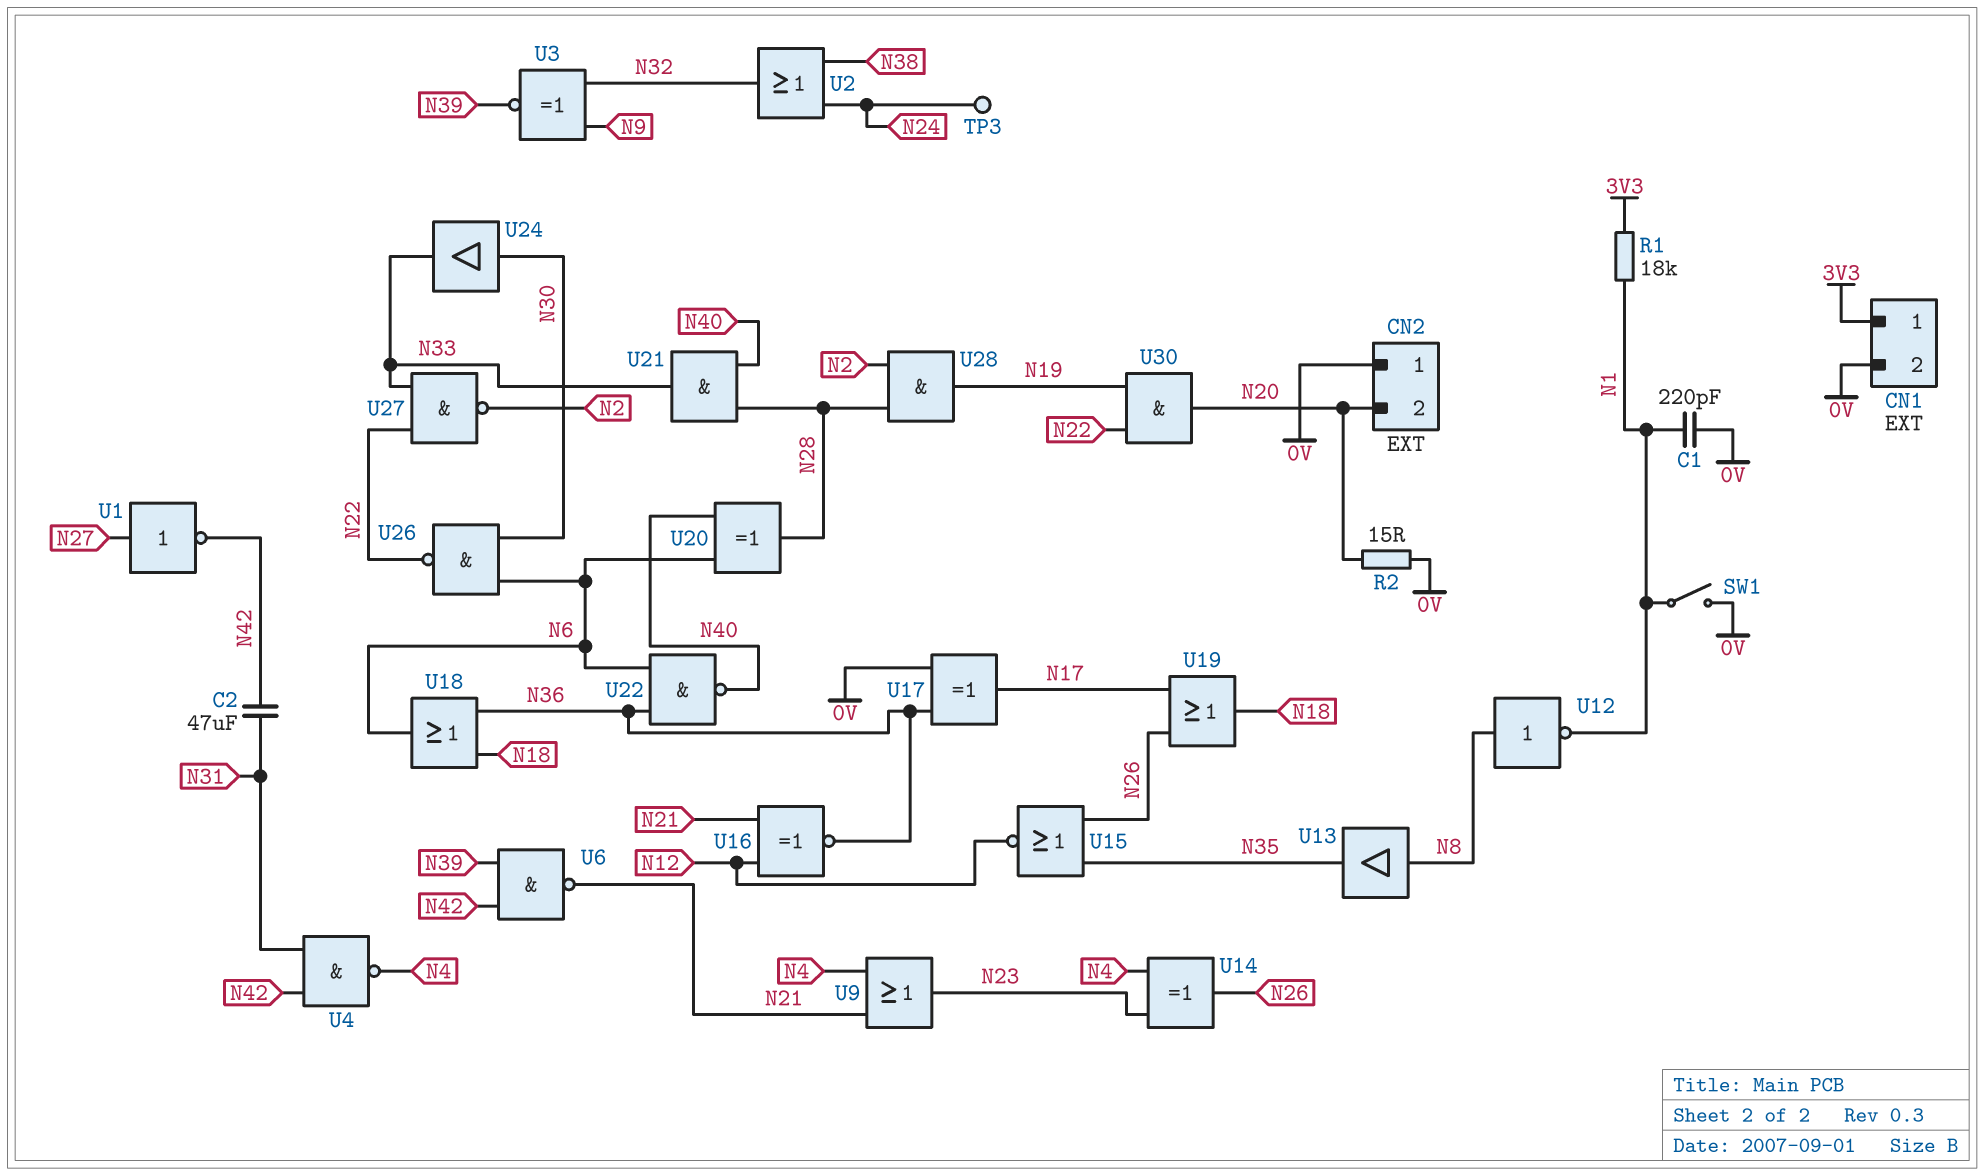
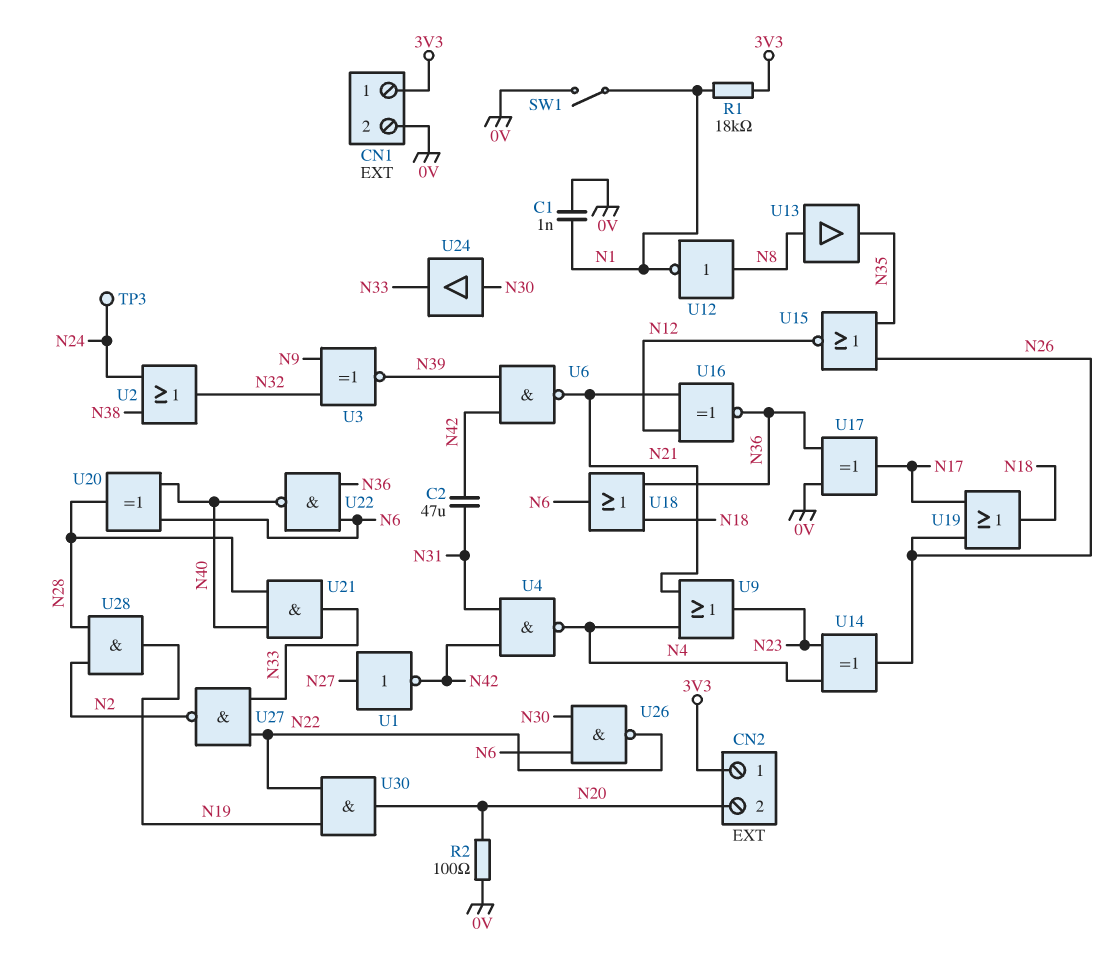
C1: 220pF (0V, N1) -> 1nF (0V, N1)
CN2 pin 1: 0V -> 3V3
R2: 15 (0V, N20) -> 100 (0V, N20)

